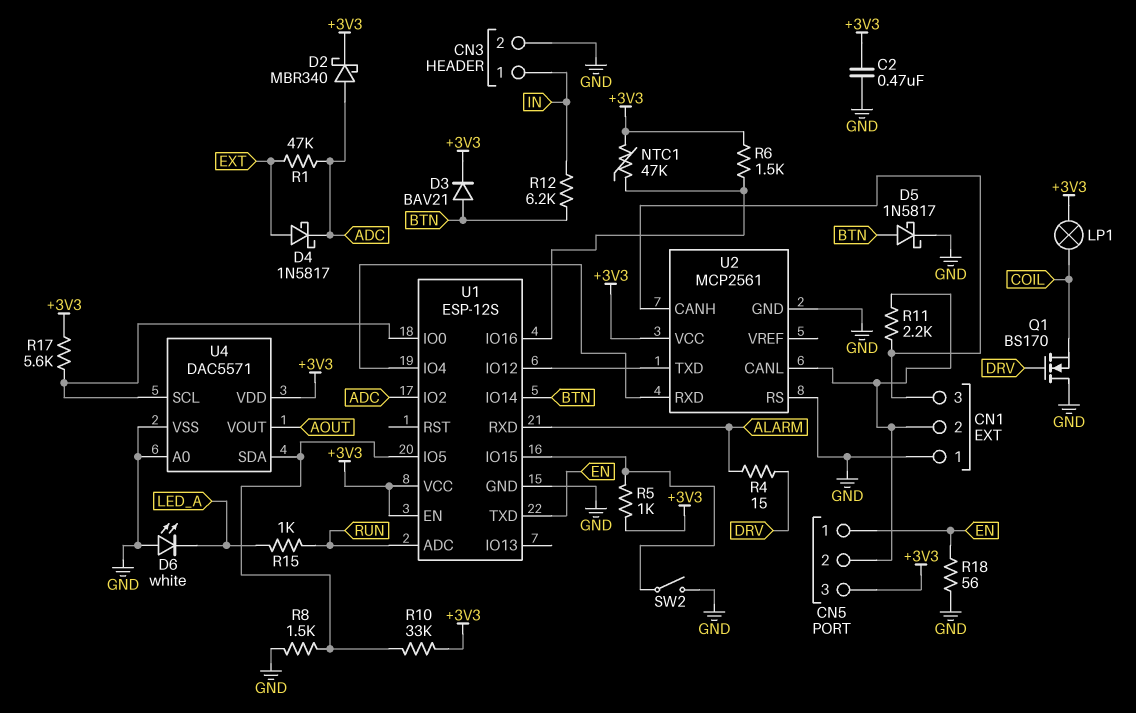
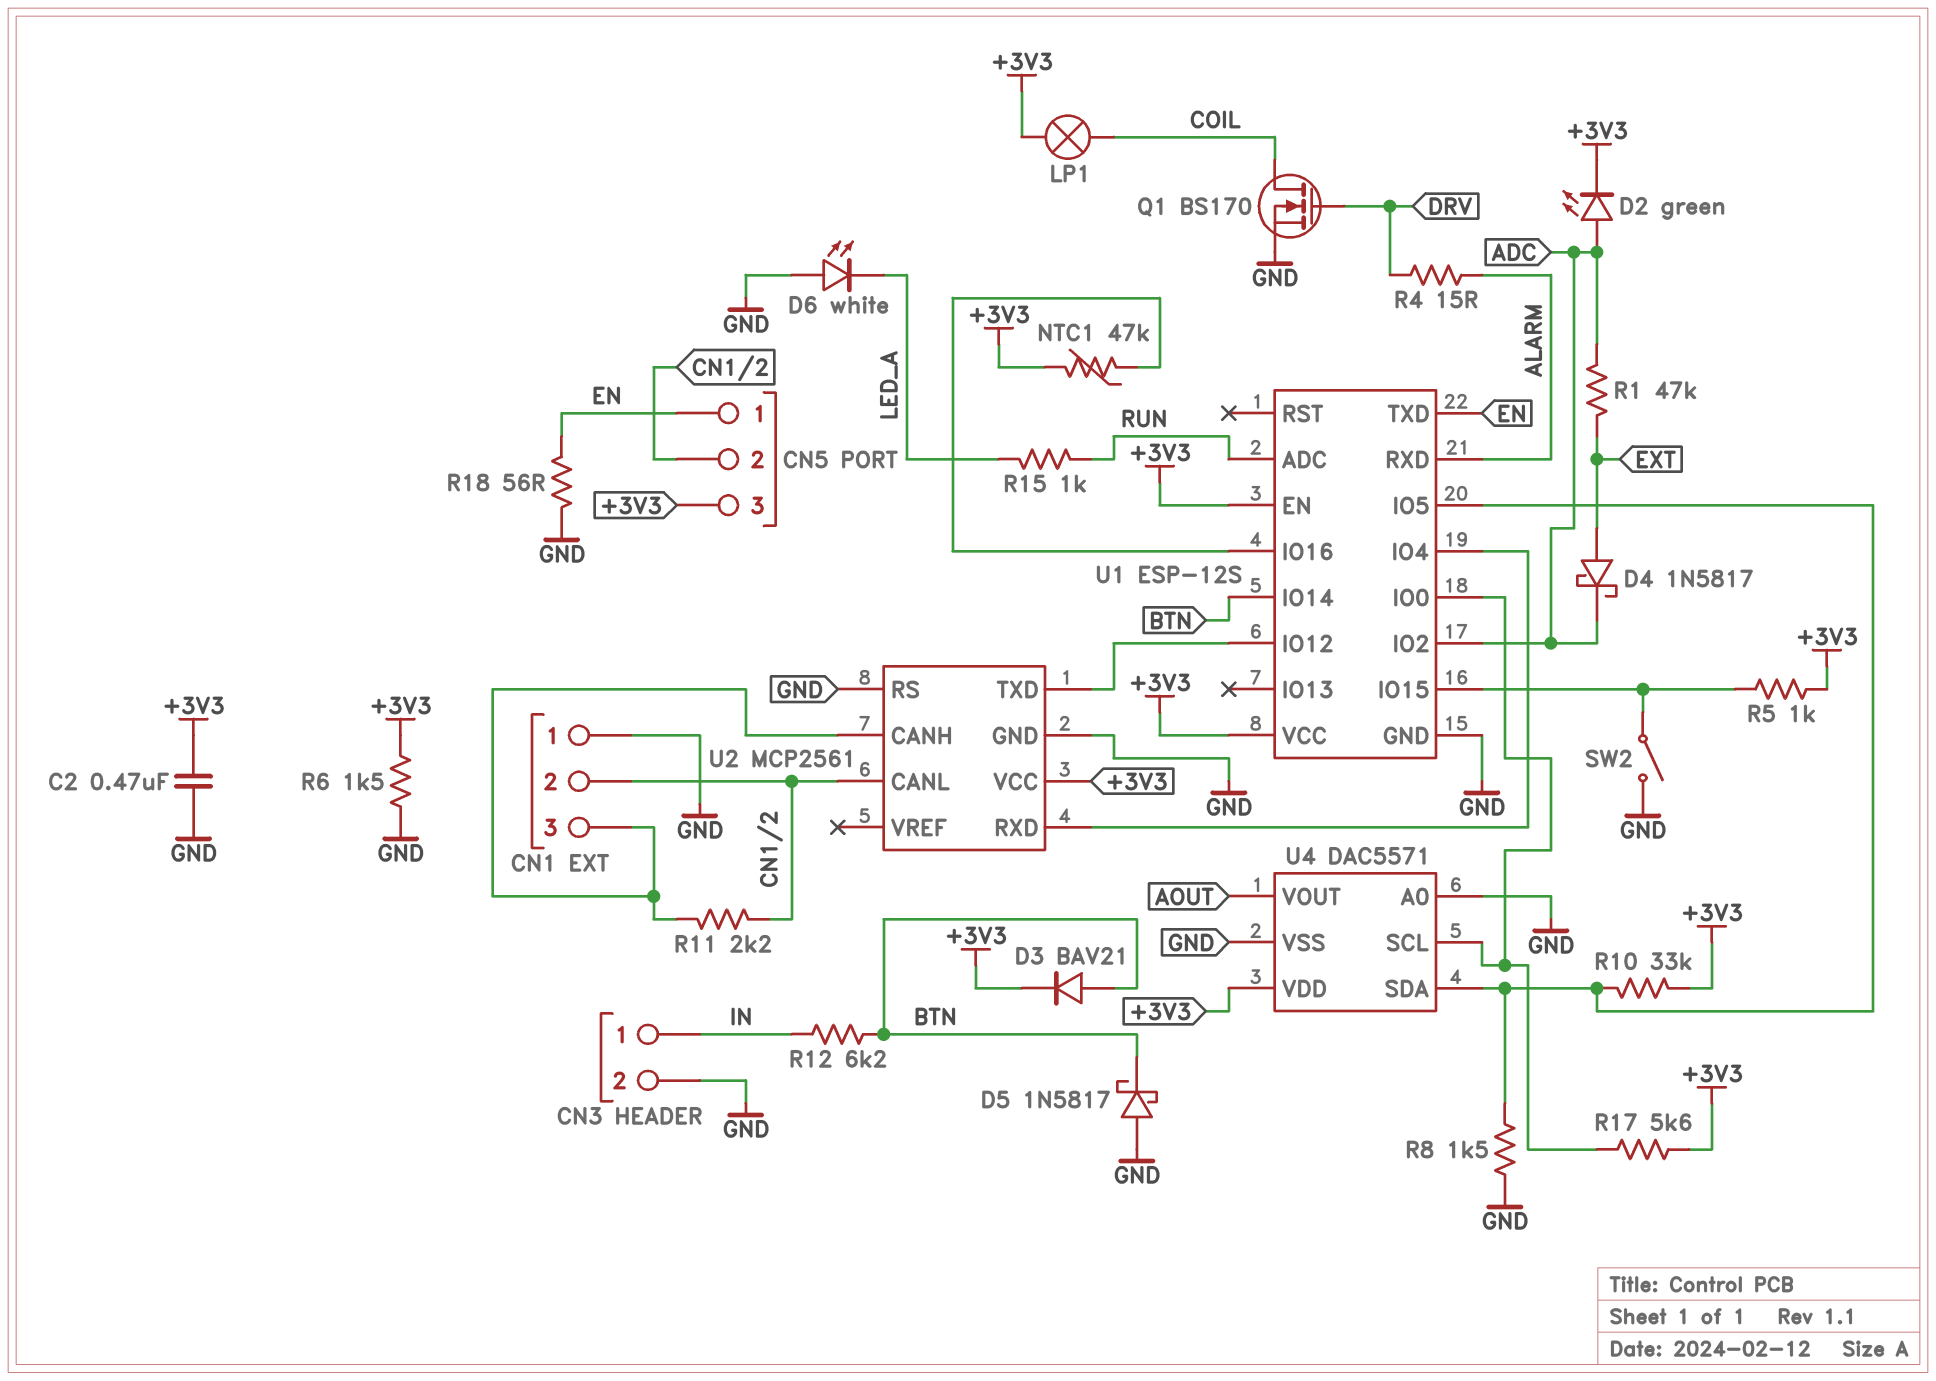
D2: schottky MBR340 (A ADC, K +3V3) -> LED green (A ADC, K +3V3)
D5: schottky 1N5817 (A BTN, K GND) -> schottky 1N5817 (A GND, K BTN)
Q1: NMOS BS170 (G DRV, D GND, S COIL) -> NMOS BS170 (G DRV, D COIL, S GND)
R6: 1.5k (+3V3, U1/IO16) -> 1.5k (+3V3, GND)

